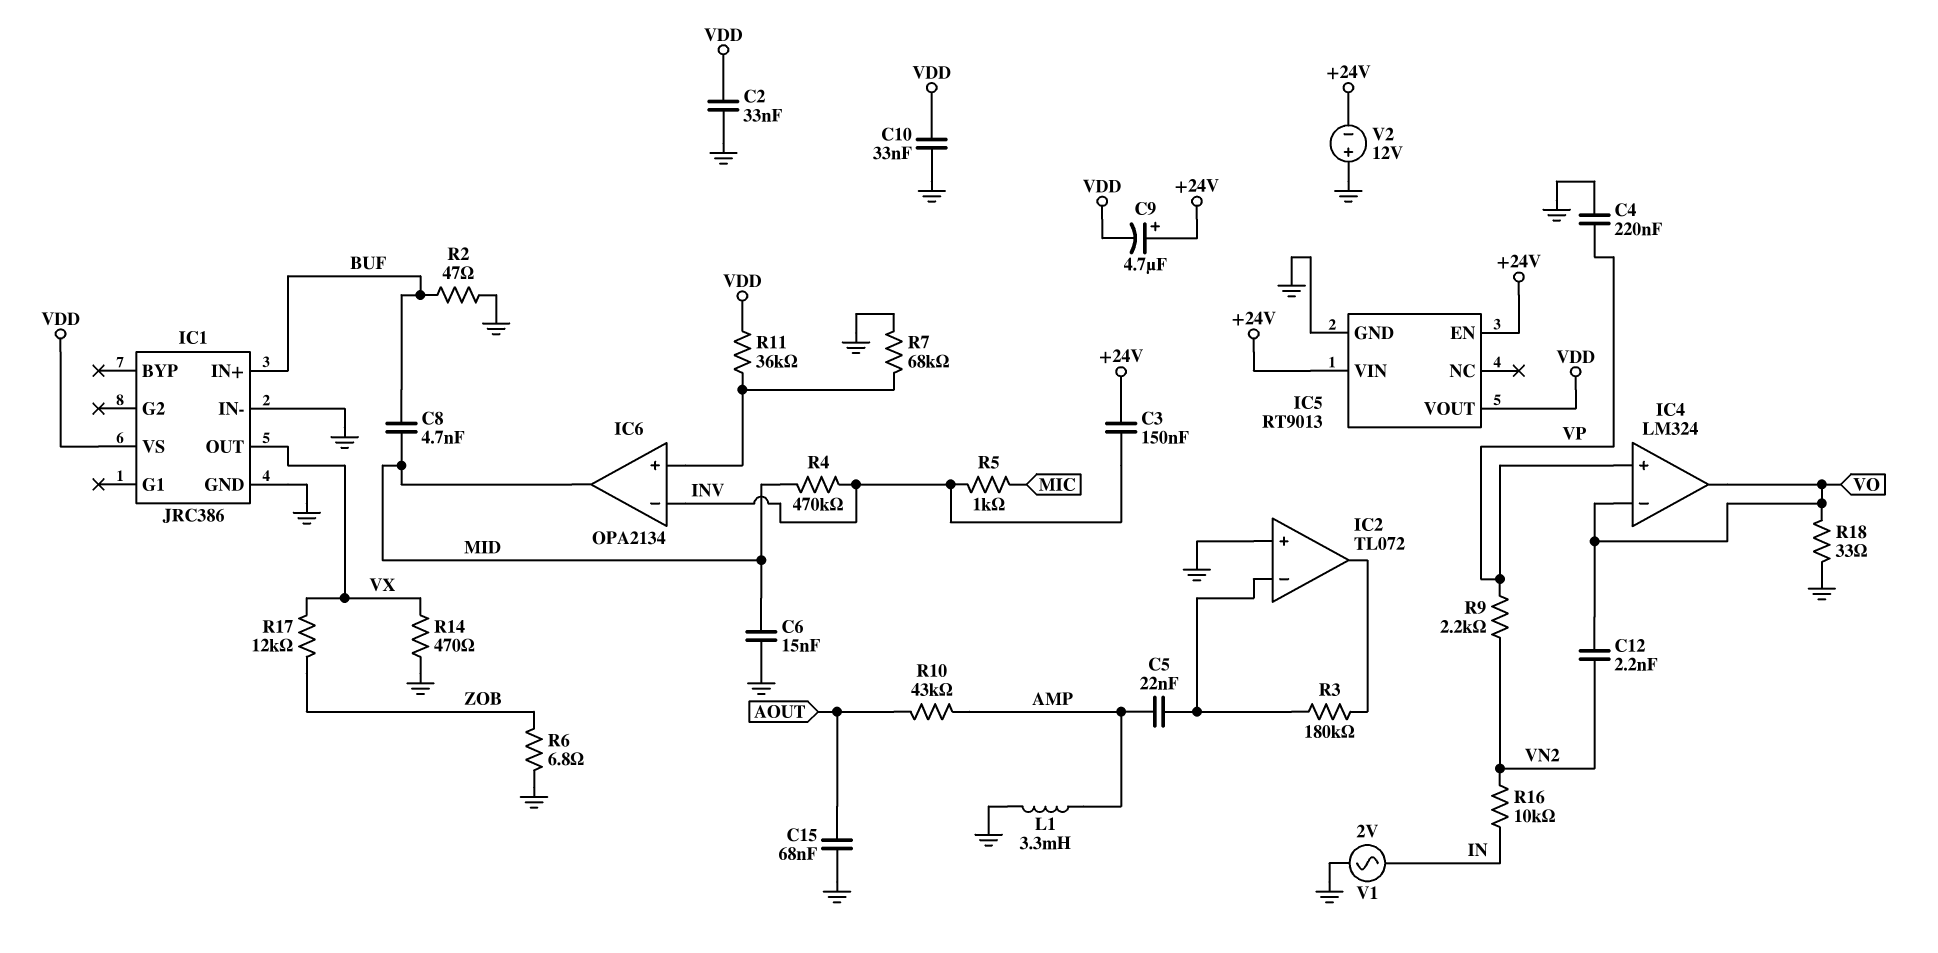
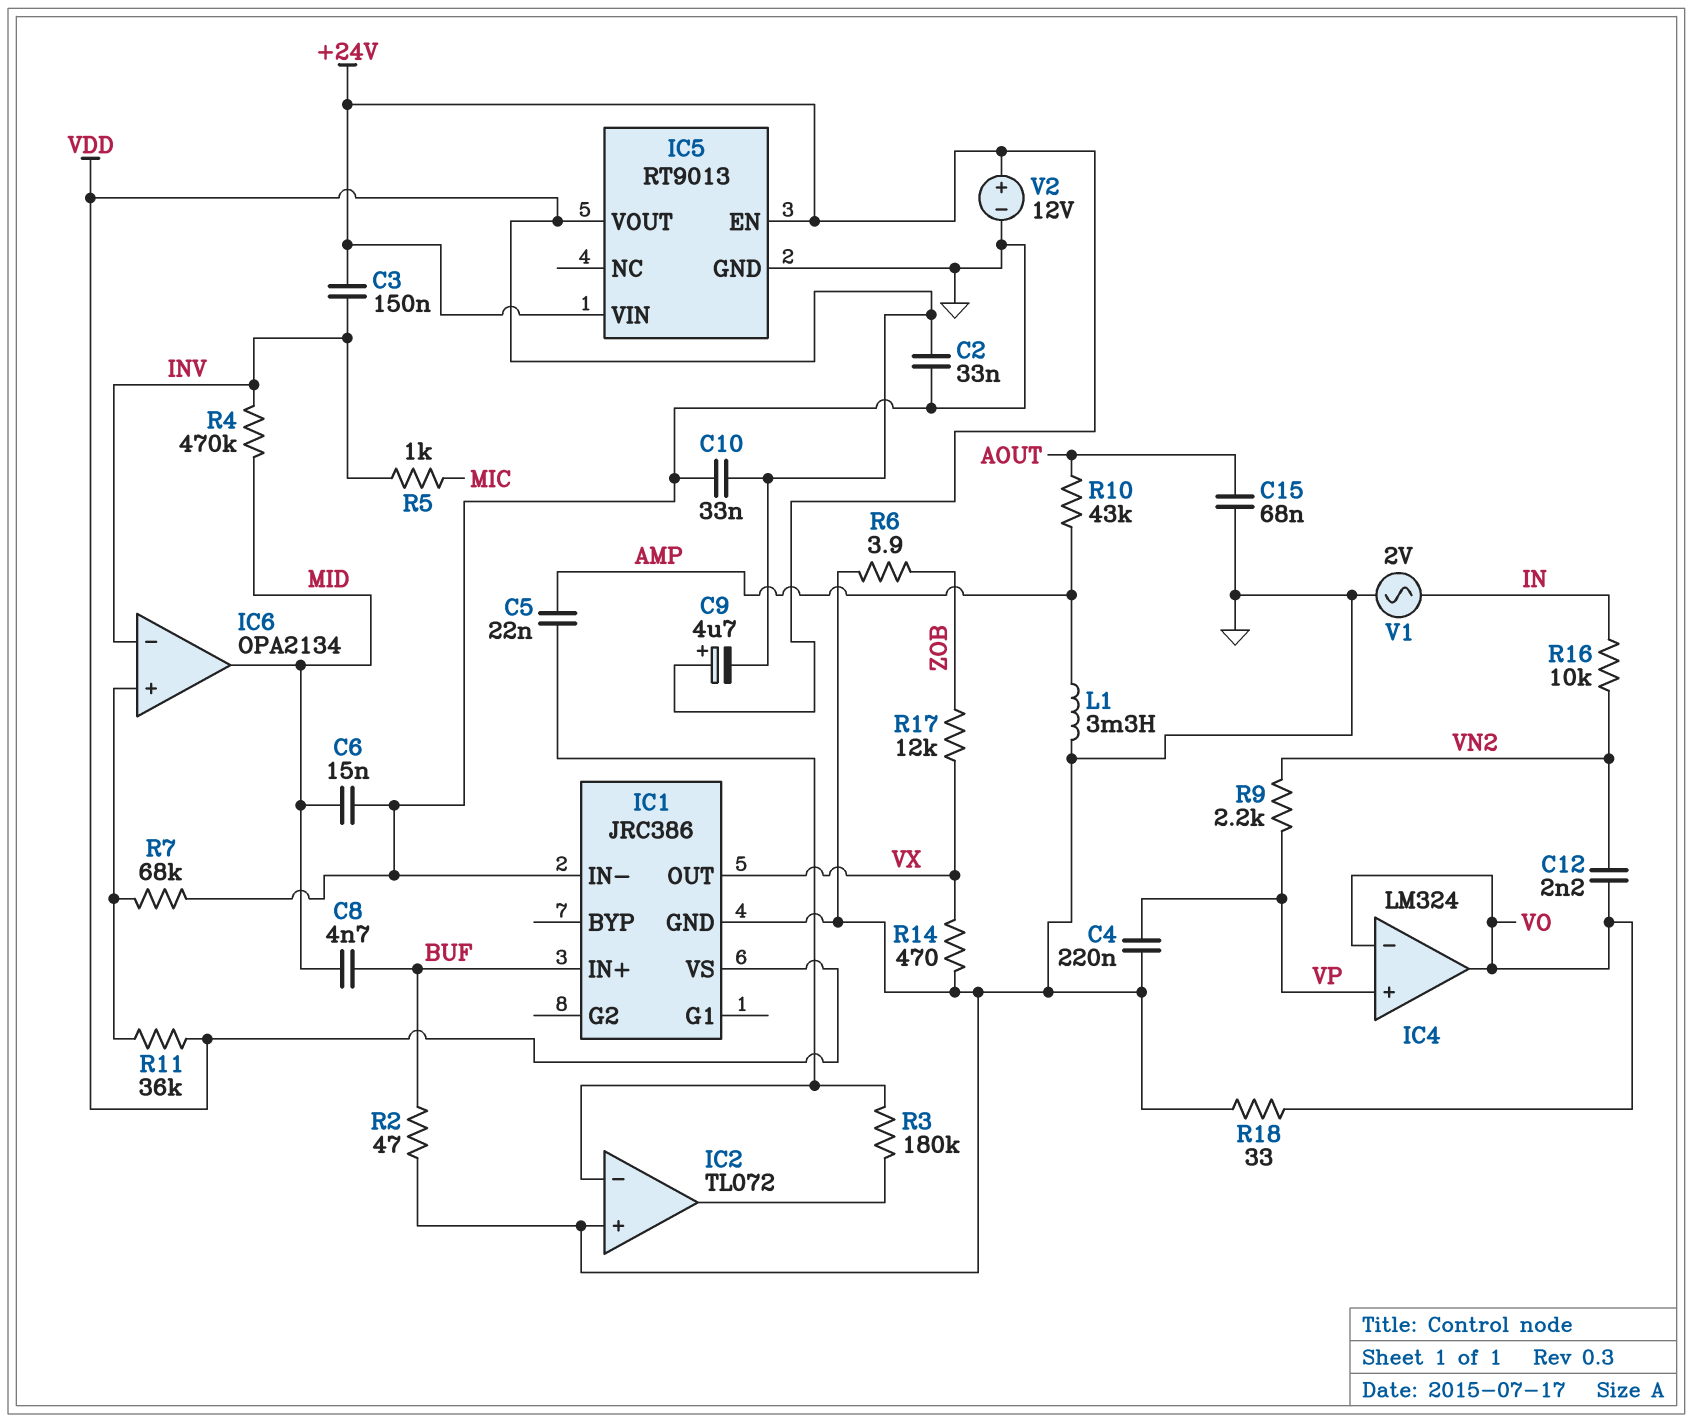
R6: 6.8 (GND, ZOB) -> 3.9 (GND, ZOB)
V2: 12V (plus GND, minus +24V) -> 12V (plus +24V, minus GND)

